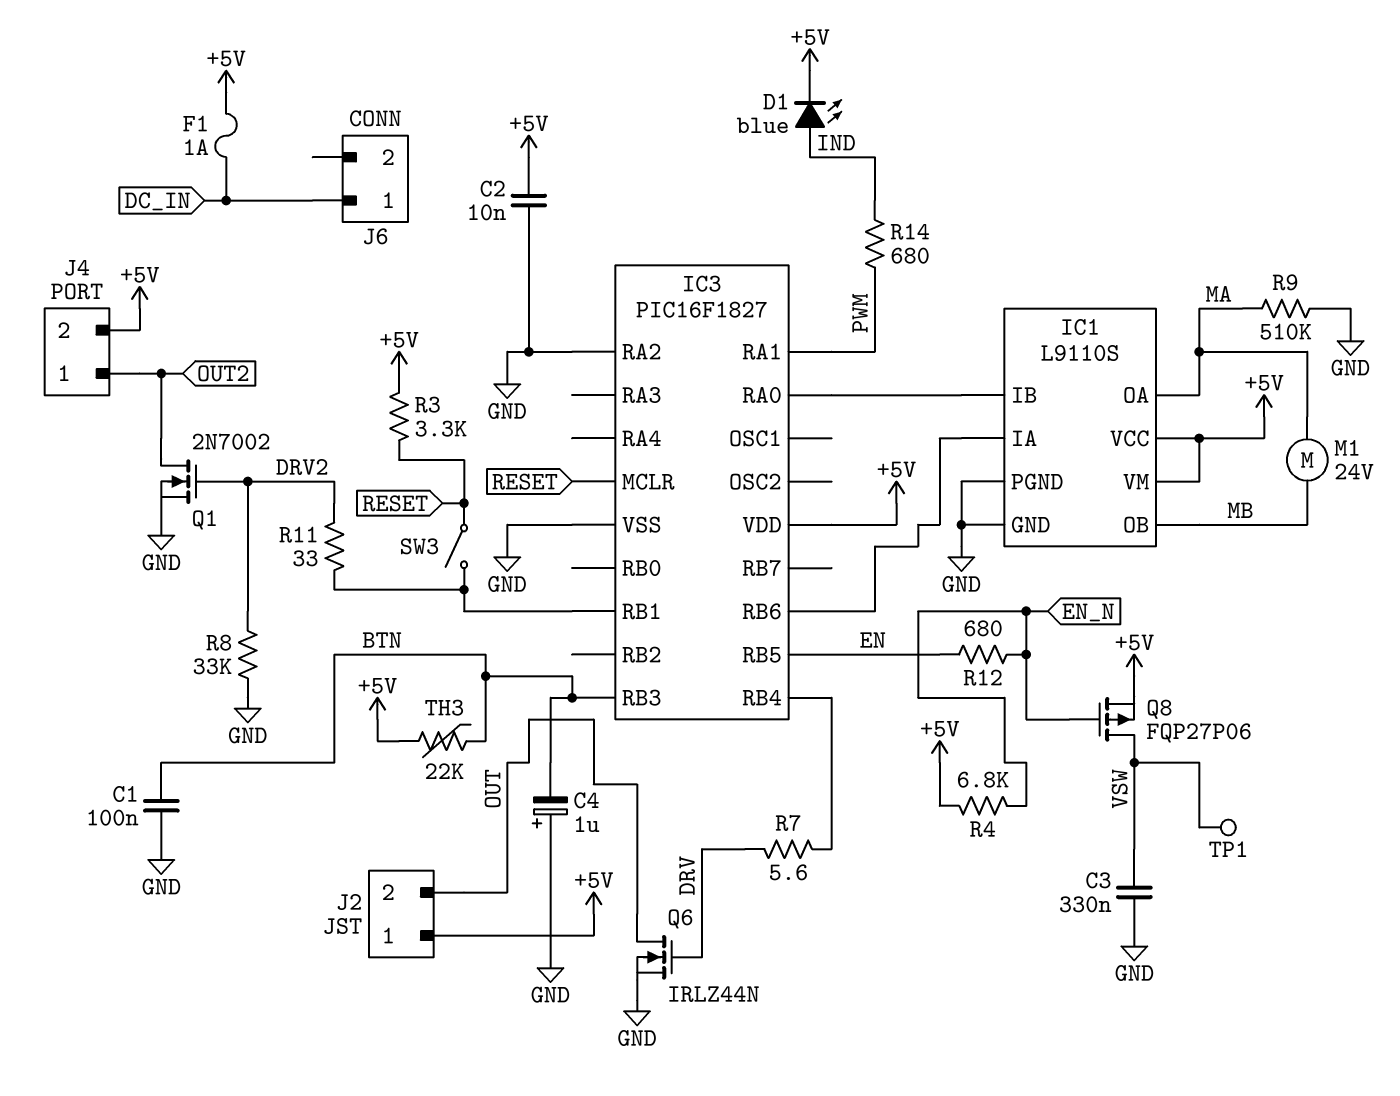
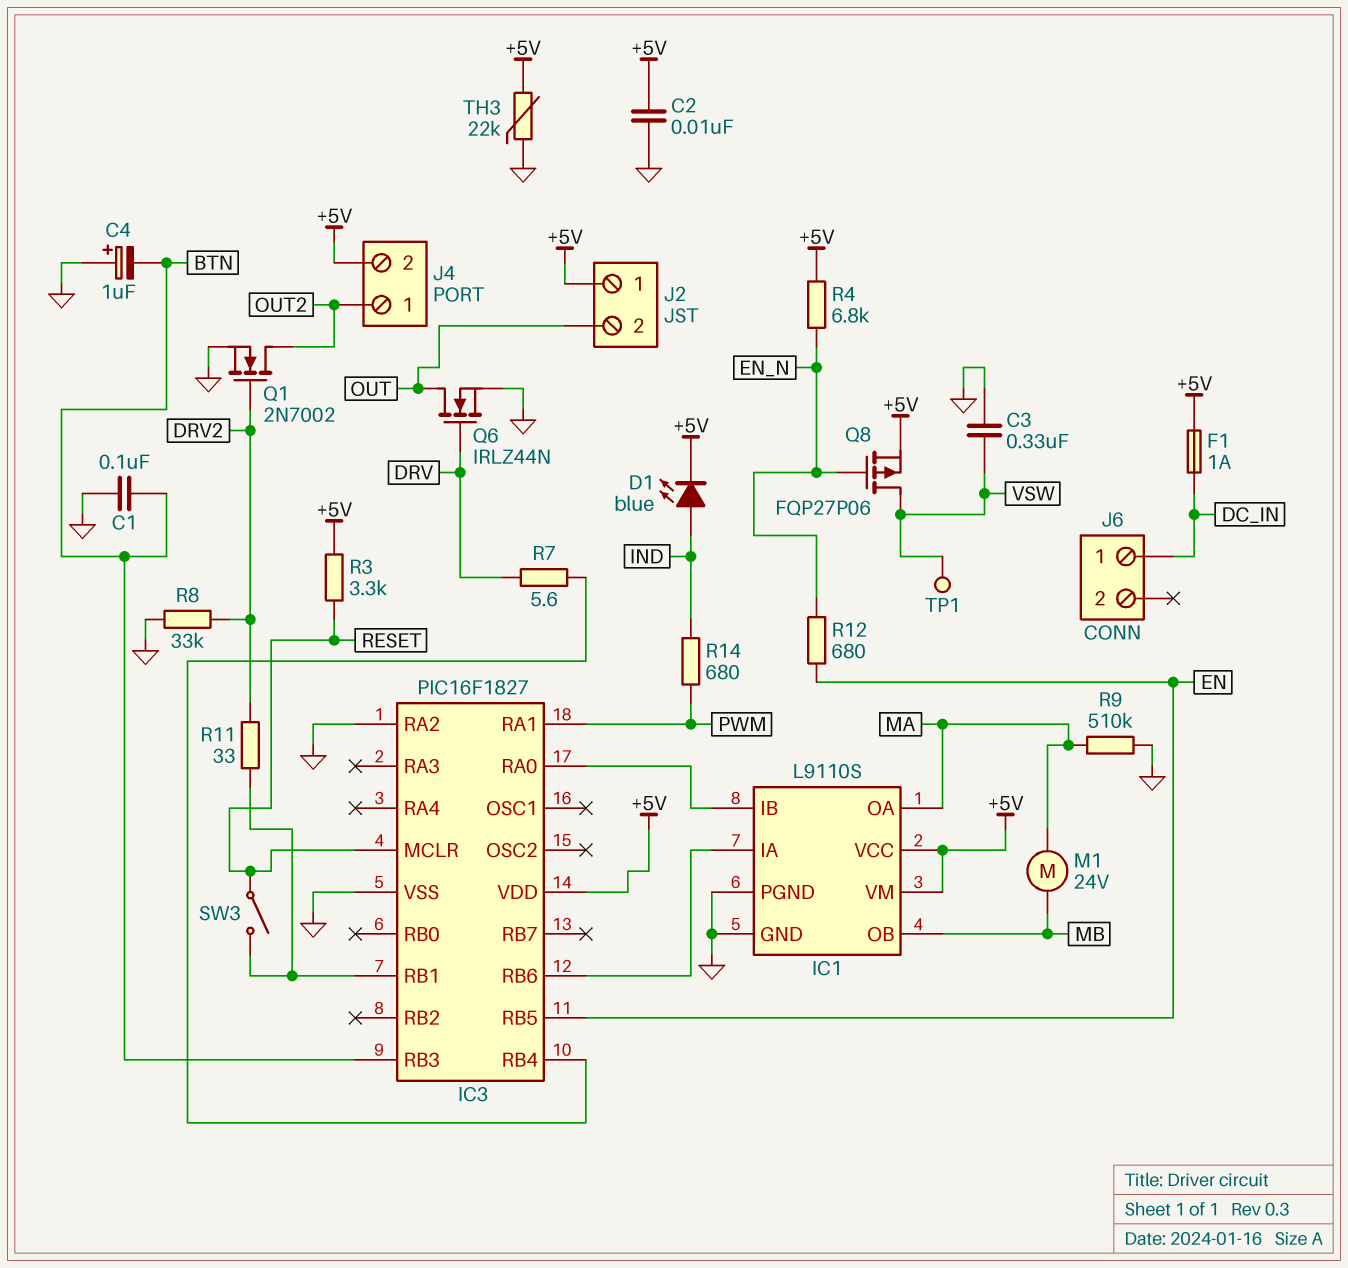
TH3: 22k (+5V, BTN) -> 22k (+5V, GND)

